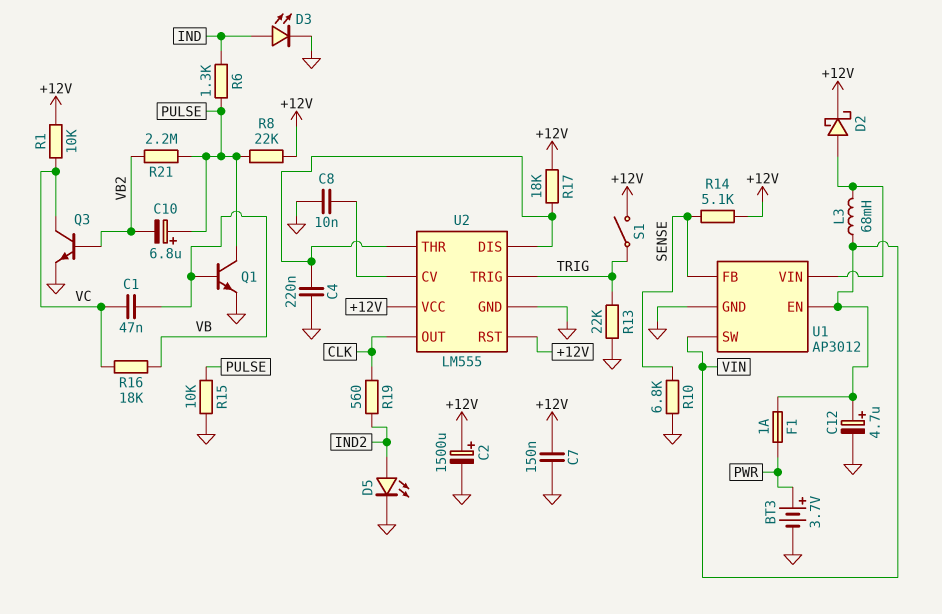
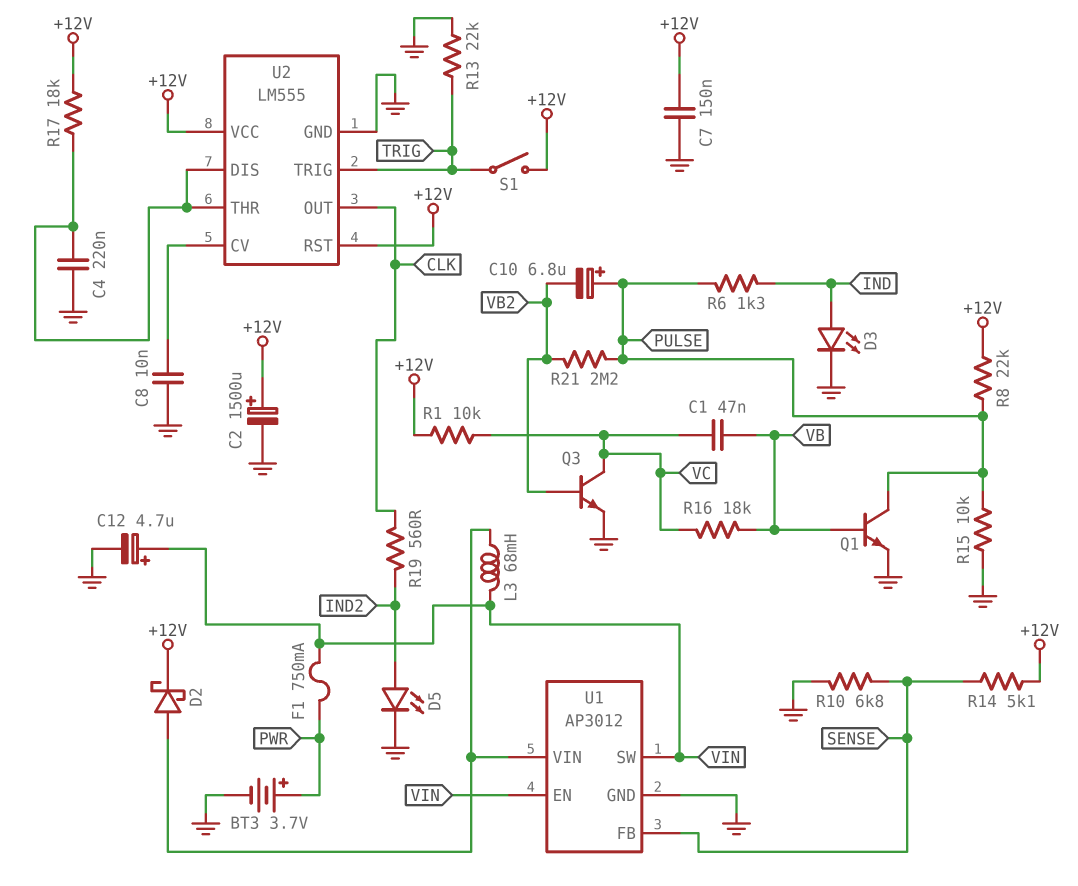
F1: 1A (PWR, VIN) -> 750mA (PWR, VIN)

